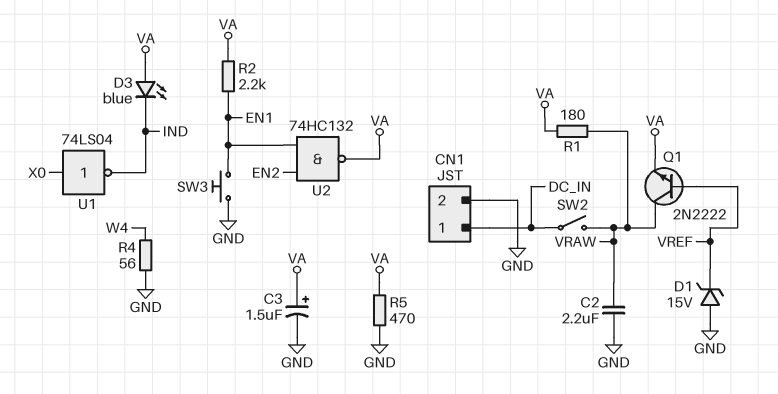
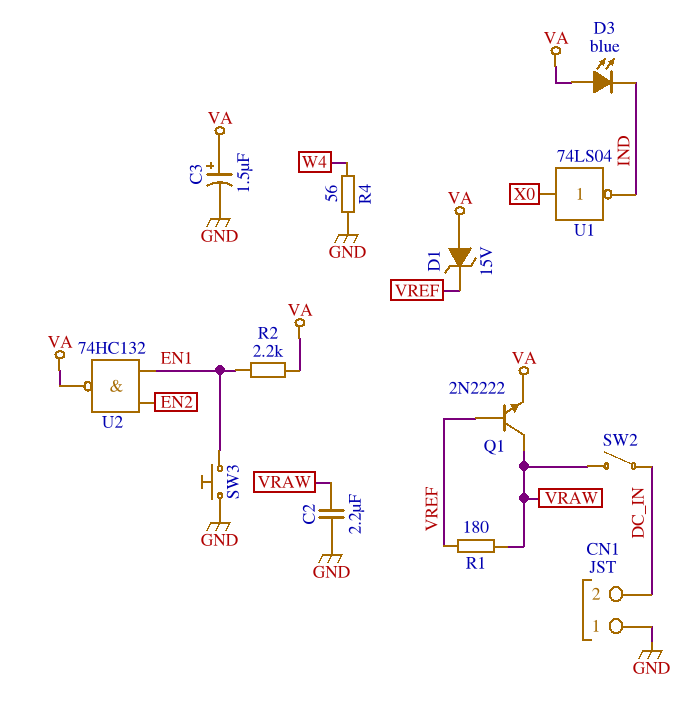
CN1 pin 1: DC_IN -> GND
CN1 pin 2: GND -> DC_IN
D1: zener 15V (A GND, K VREF) -> zener 15V (A VA, K VREF)
R1: 180 (VA, VRAW) -> 180 (VRAW, VREF)
R5: 470 (GND, VA) -> none

